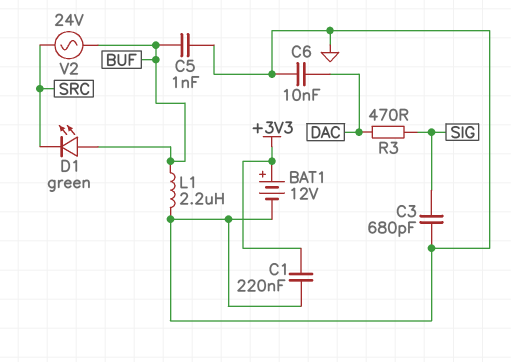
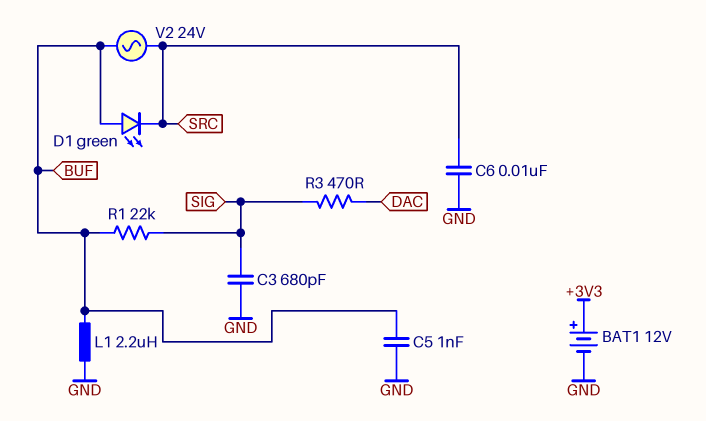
C1: 220nF (+3V3, GND) -> none
C6: 10nF (DAC, GND) -> 10nF (GND, SRC)
R1: none -> 22k (BUF, SIG)

